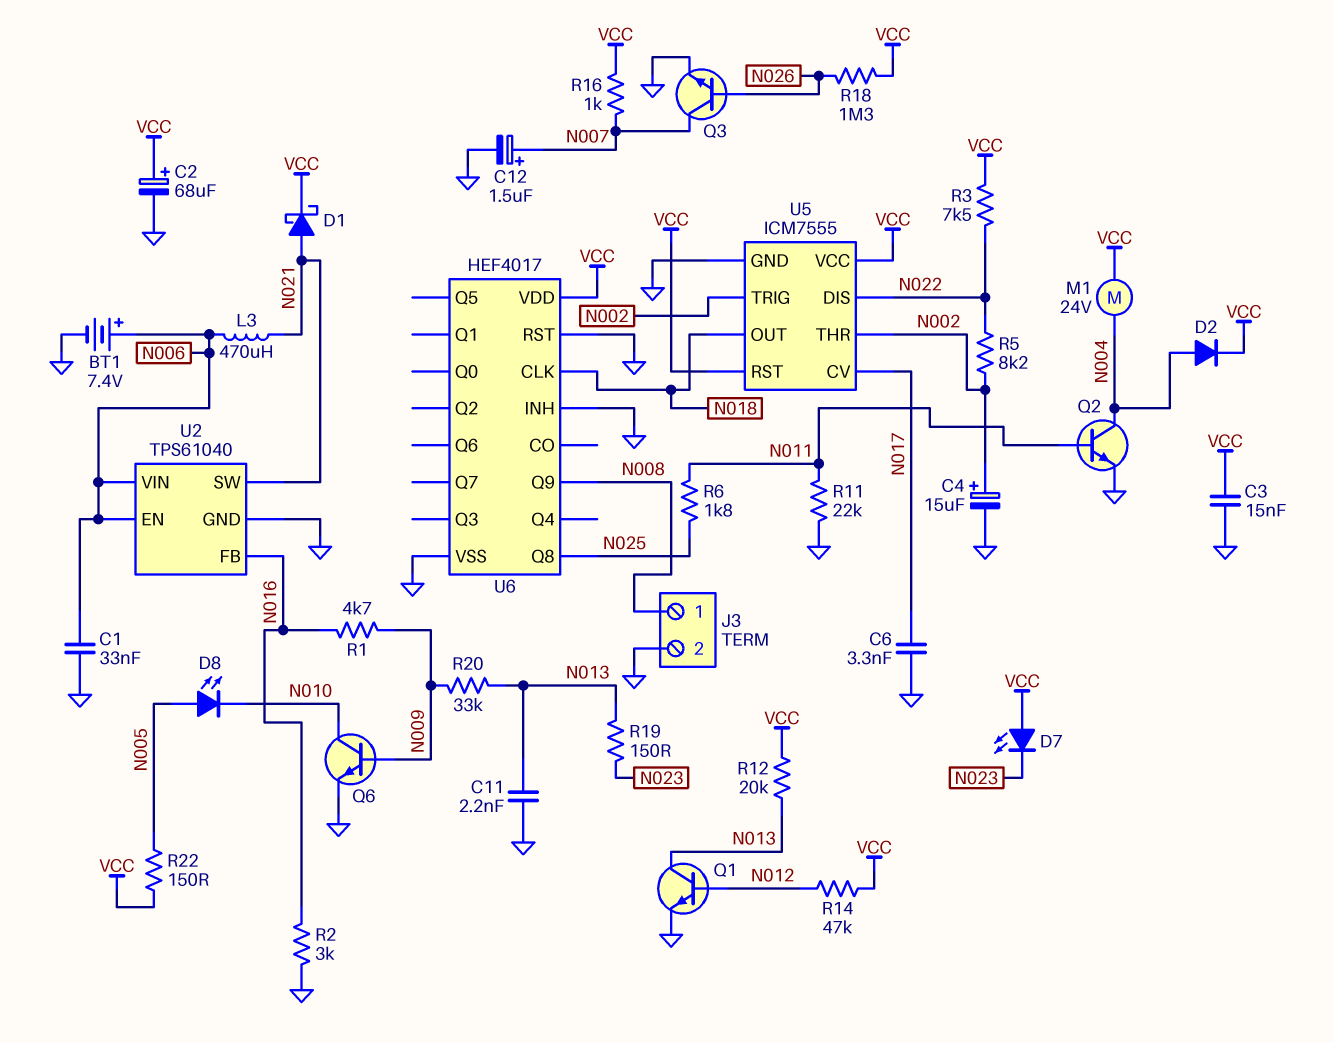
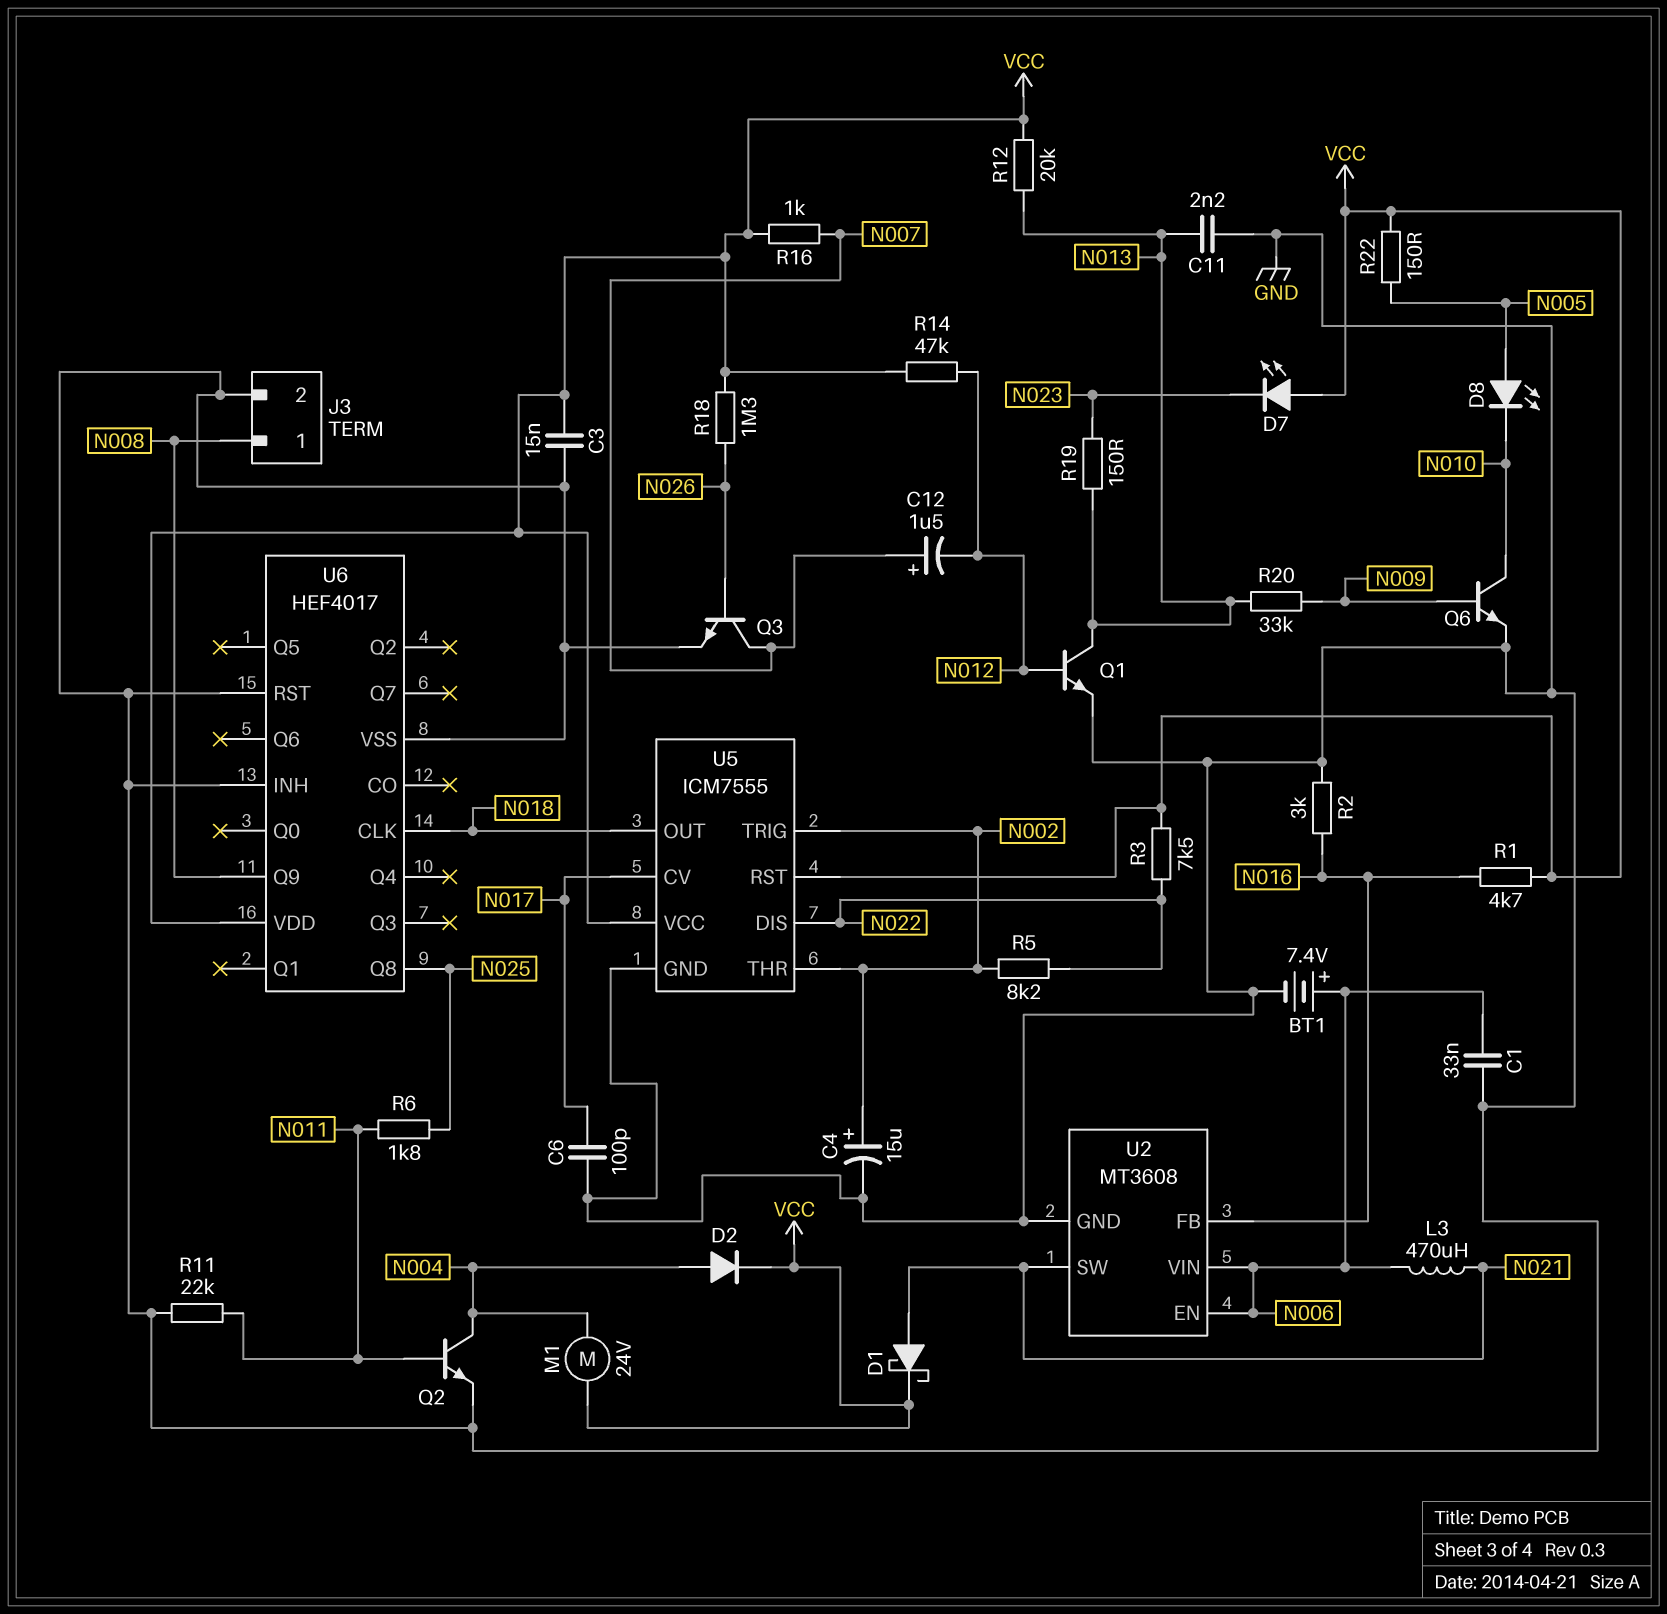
C2: 68uF (plus VCC, minus GND) -> none
C6: 3.3nF (GND, N017) -> 100pF (GND, N017)
C12: 1.5uF (plus N007, minus GND) -> 1.5uF (plus N007, minus N012)
R1: 4.7k (N009, N016) -> 4.7k (N016, VCC)
U2: TPS61040 -> MT3608

